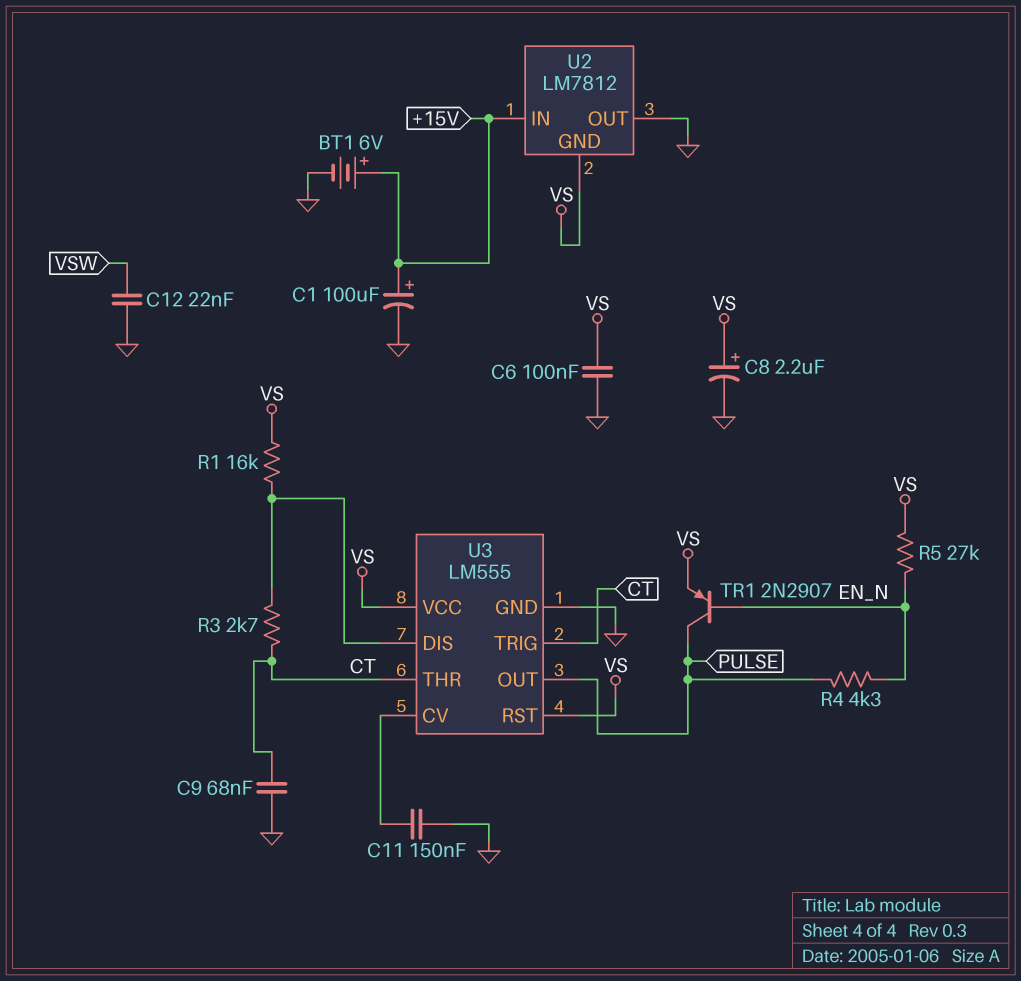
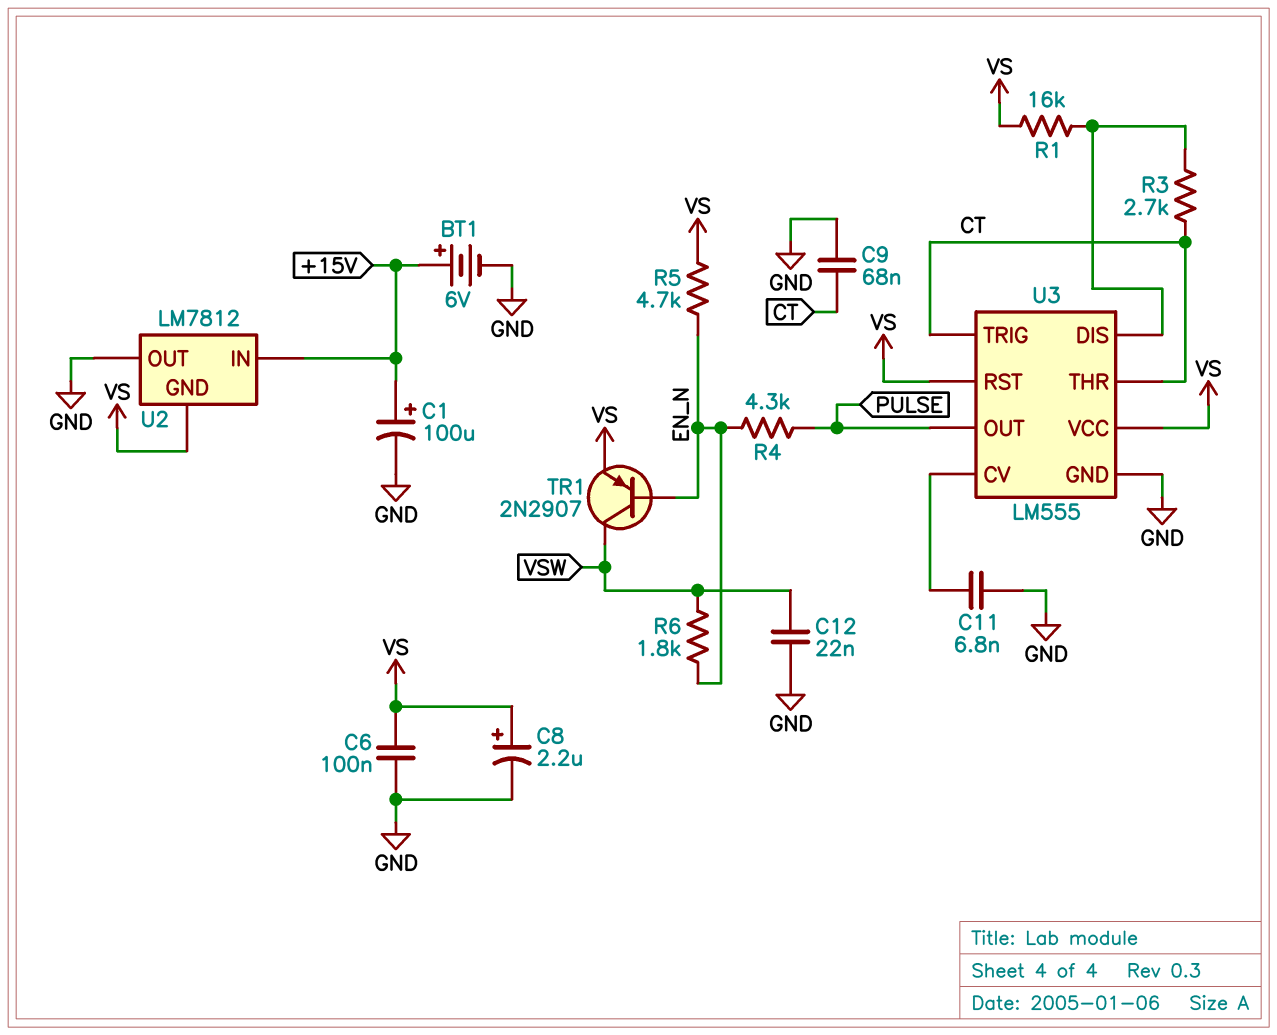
C11: 150nF (GND, U3/CV) -> 6.8nF (GND, U3/CV)
R5: 27k (EN_N, VS) -> 4.7k (EN_N, VS)
R6: none -> 1.8k (EN_N, VSW)
TR1: PNP 2N2907 (B EN_N, C PULSE, E VS) -> PNP 2N2907 (B EN_N, C VSW, E VS)

